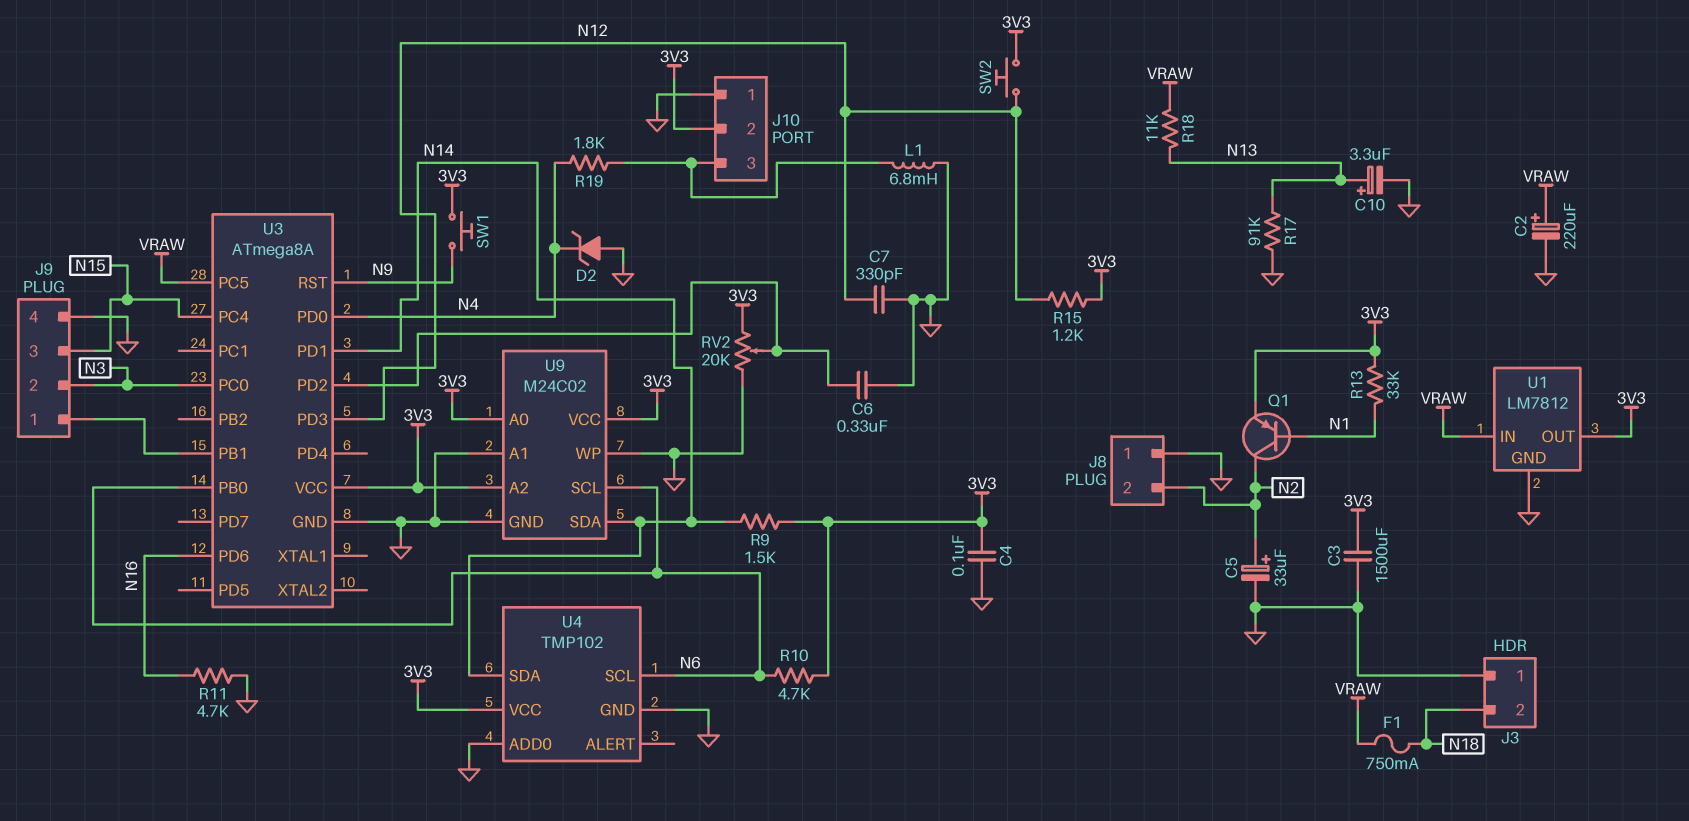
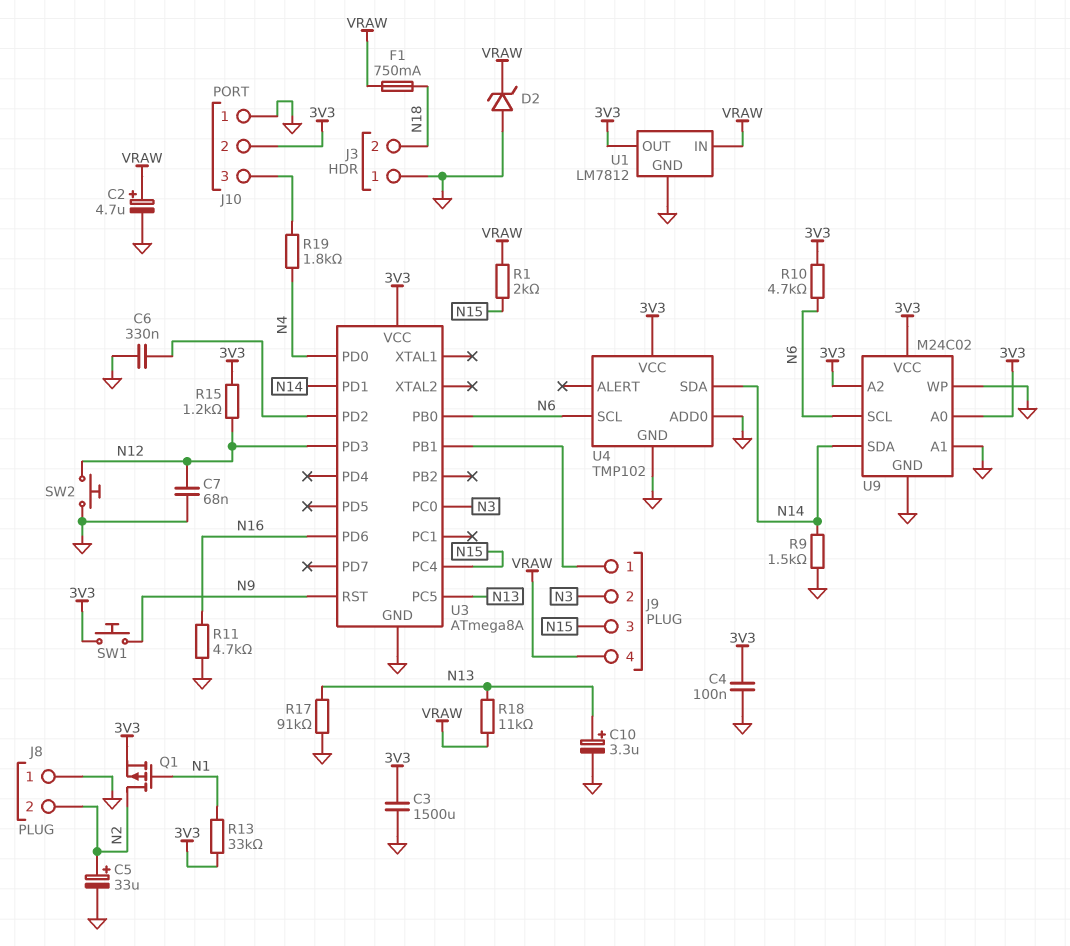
C2: 220uF (plus VRAW, minus GND) -> 4.7uF (plus VRAW, minus GND)
C7: 330pF (GND, N12) -> 68nF (GND, N12)
D2: zener (A GND, K N4) -> zener (A GND, K VRAW)
J9 pin 4: GND -> VRAW
L1: 6.8mH (GND, J10/3) -> none
Q1: PNP (B N1, C N2, E 3V3) -> PMOS (G N1, D N2, S 3V3)
R1: none -> 2k (N15, VRAW)
R9: 1.5k (3V3, N14) -> 1.5k (GND, N14)
RV2: 20k (3V3, GND, wiper U3/PD2) -> none
SW2: button (3V3, N12) -> button (GND, N12)
U3 pin PC5: VRAW -> N13

